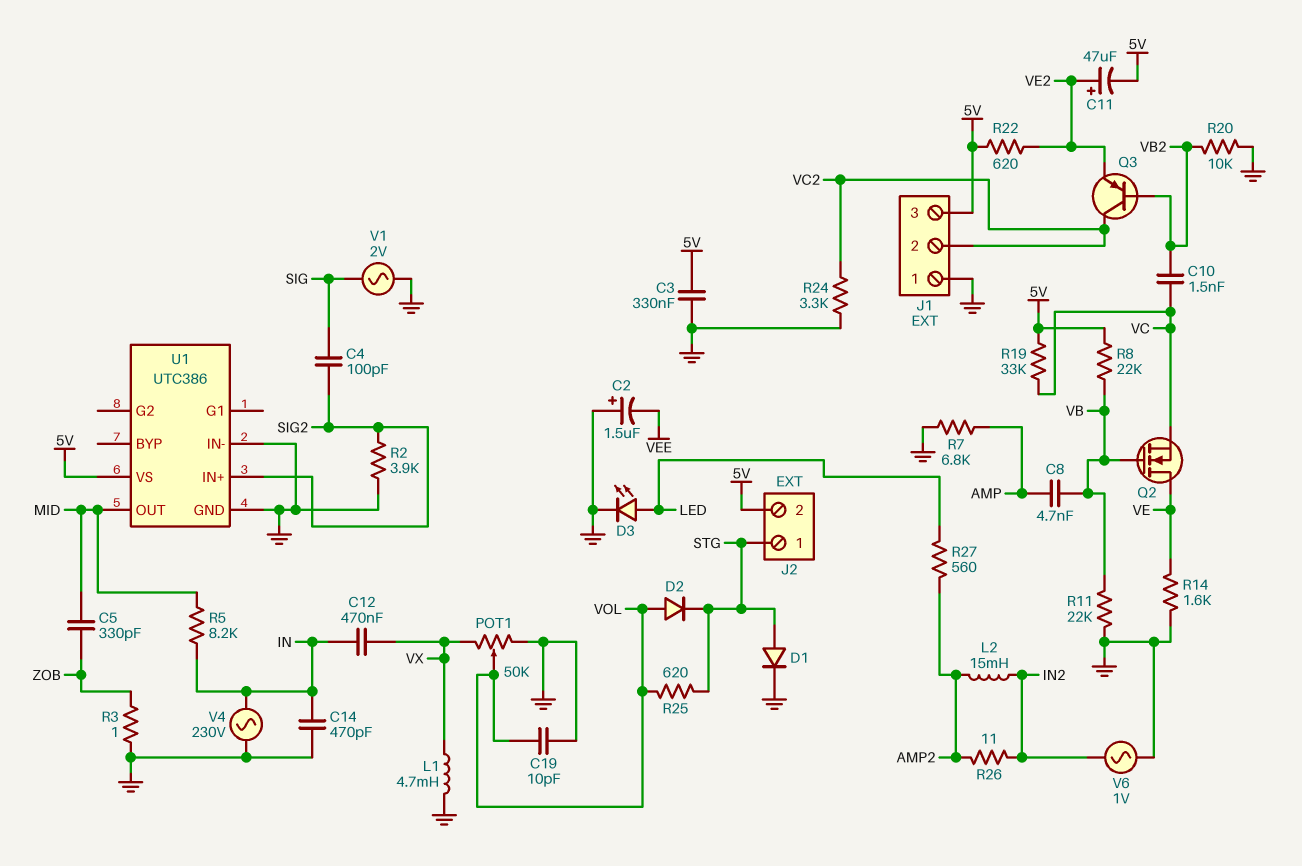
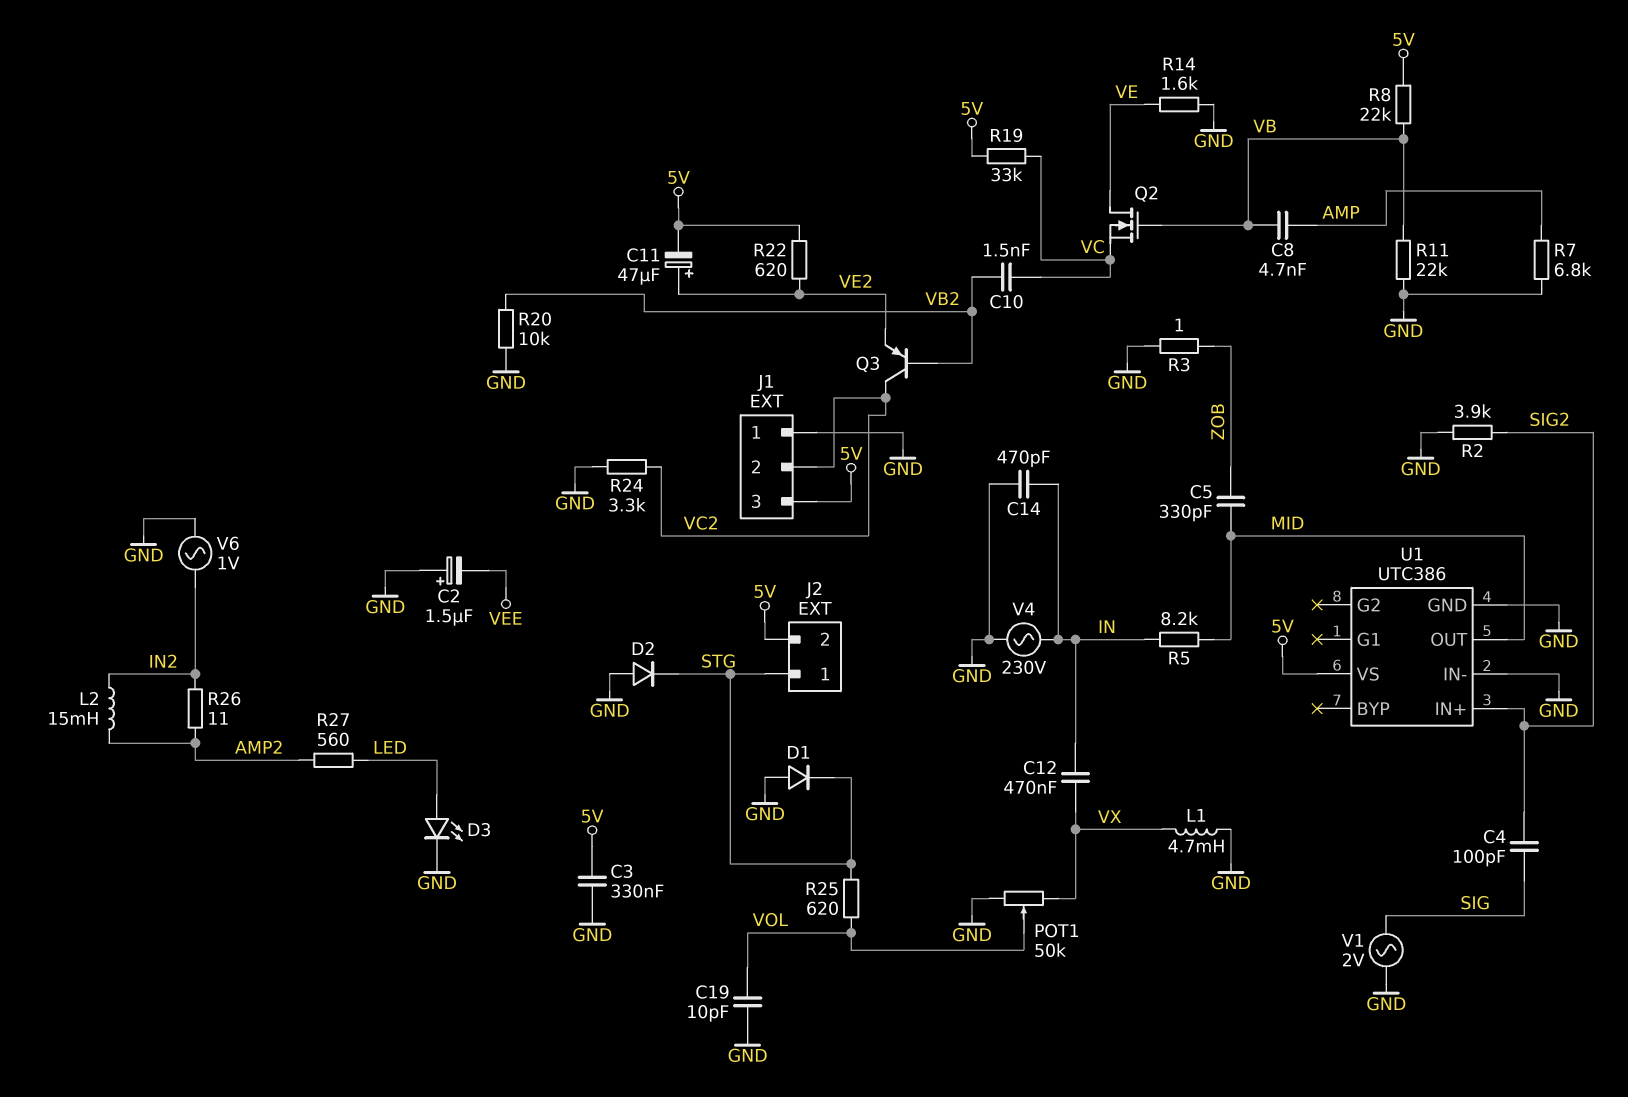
D1: diode (A STG, K GND) -> diode (A GND, K STG)
D2: diode (A VOL, K STG) -> diode (A GND, K STG)

